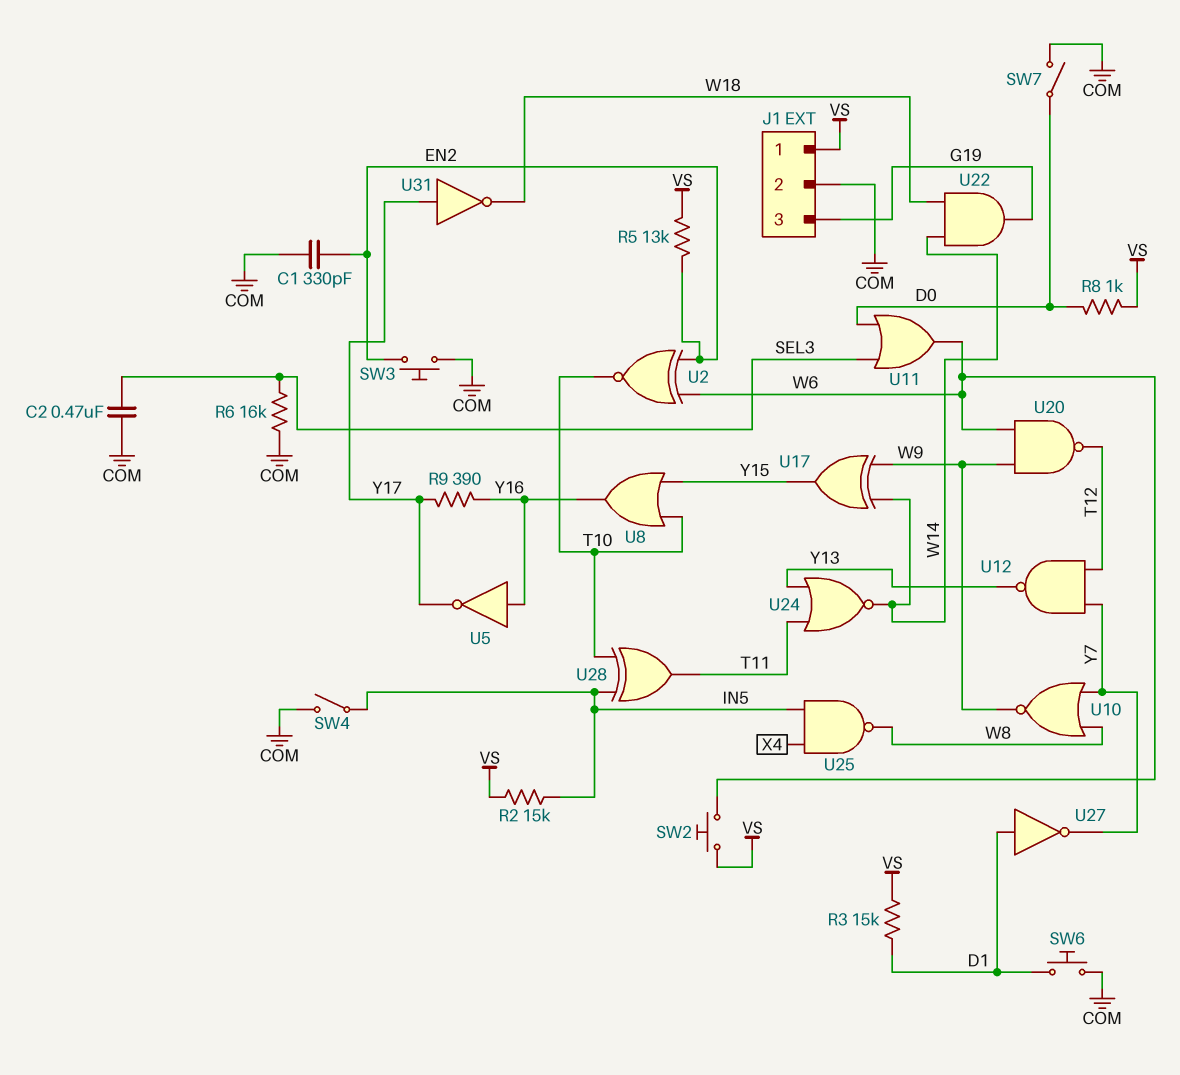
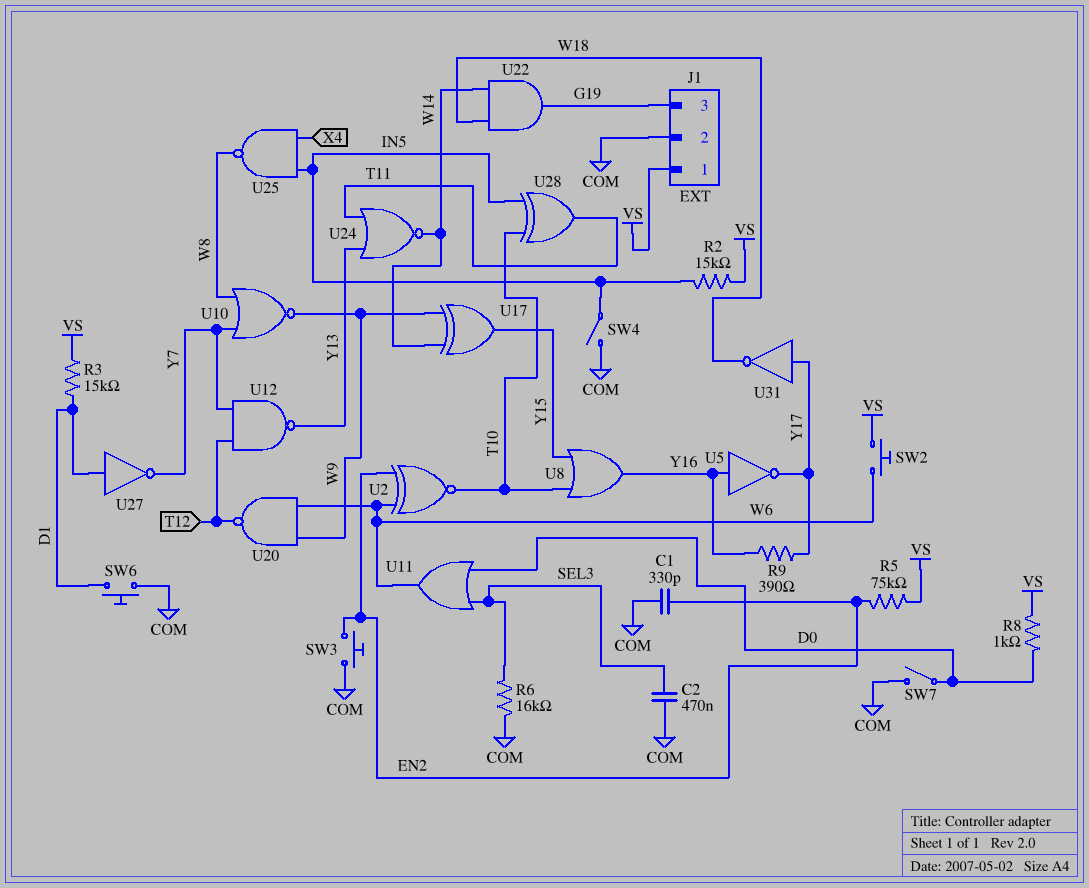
R5: 13k (EN2, VS) -> 75k (EN2, VS)

